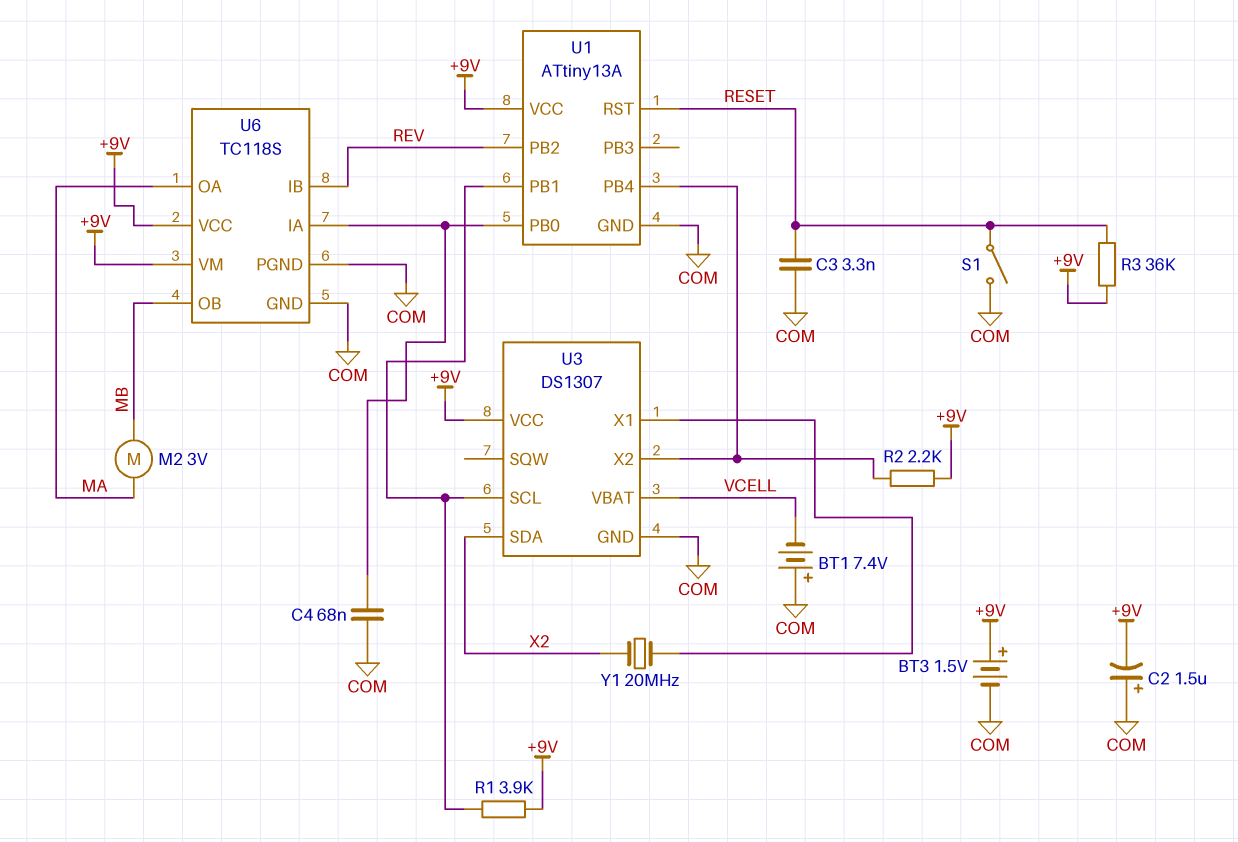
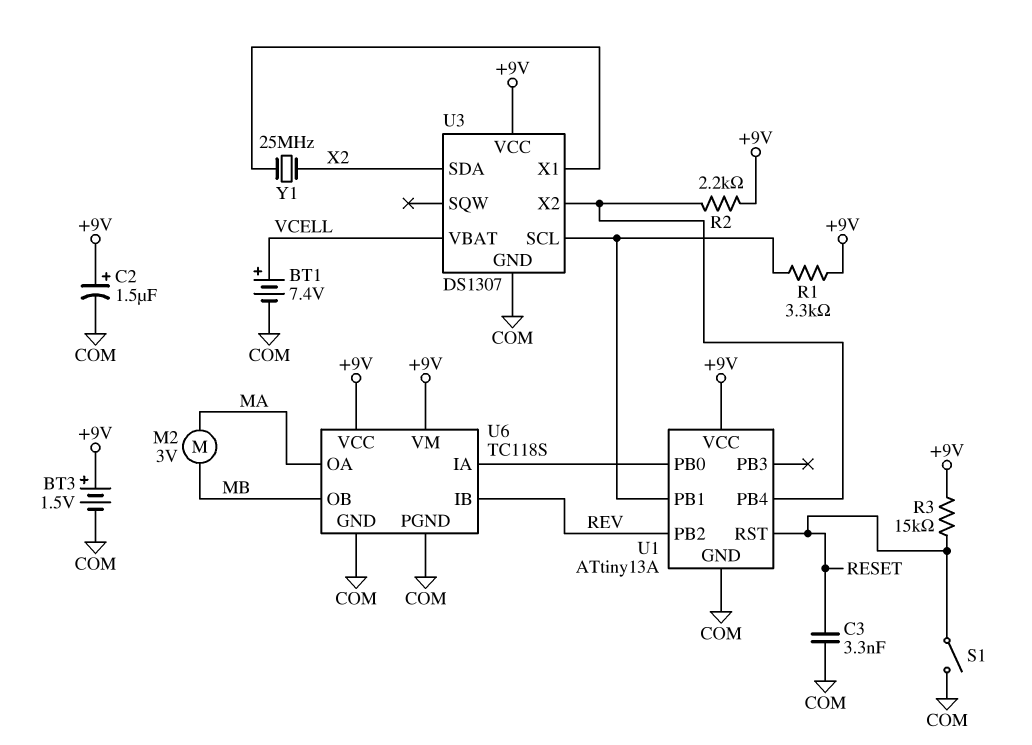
BT1: 7.4V (plus COM, minus VCELL) -> 7.4V (plus VCELL, minus COM)
C2: 1.5uF (plus COM, minus +9V) -> 1.5uF (plus +9V, minus COM)
C4: 68nF (COM, U1/PB0) -> none
R1: 3.9k (+9V, U1/PB1) -> 3.3k (+9V, U1/PB1)
R3: 36k (+9V, RESET) -> 15k (+9V, RESET)
Y1: 20MHz (U3/X1, X2) -> 25MHz (U3/X1, X2)

